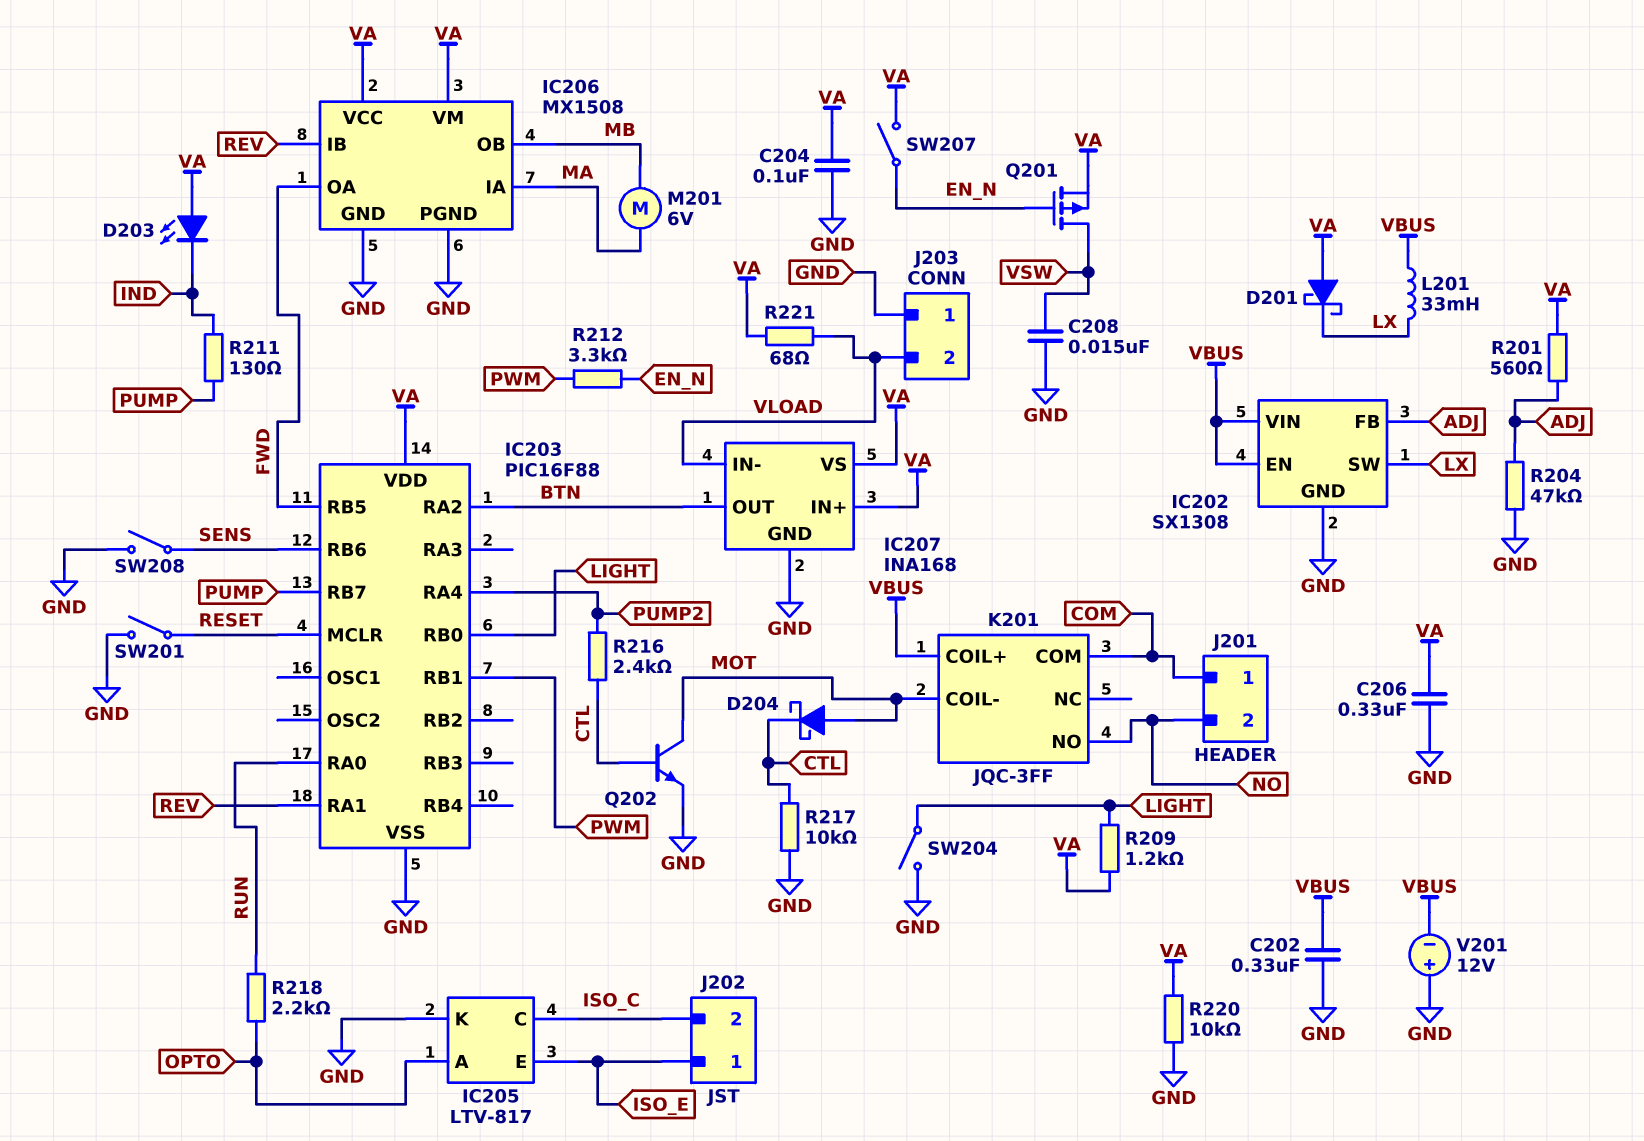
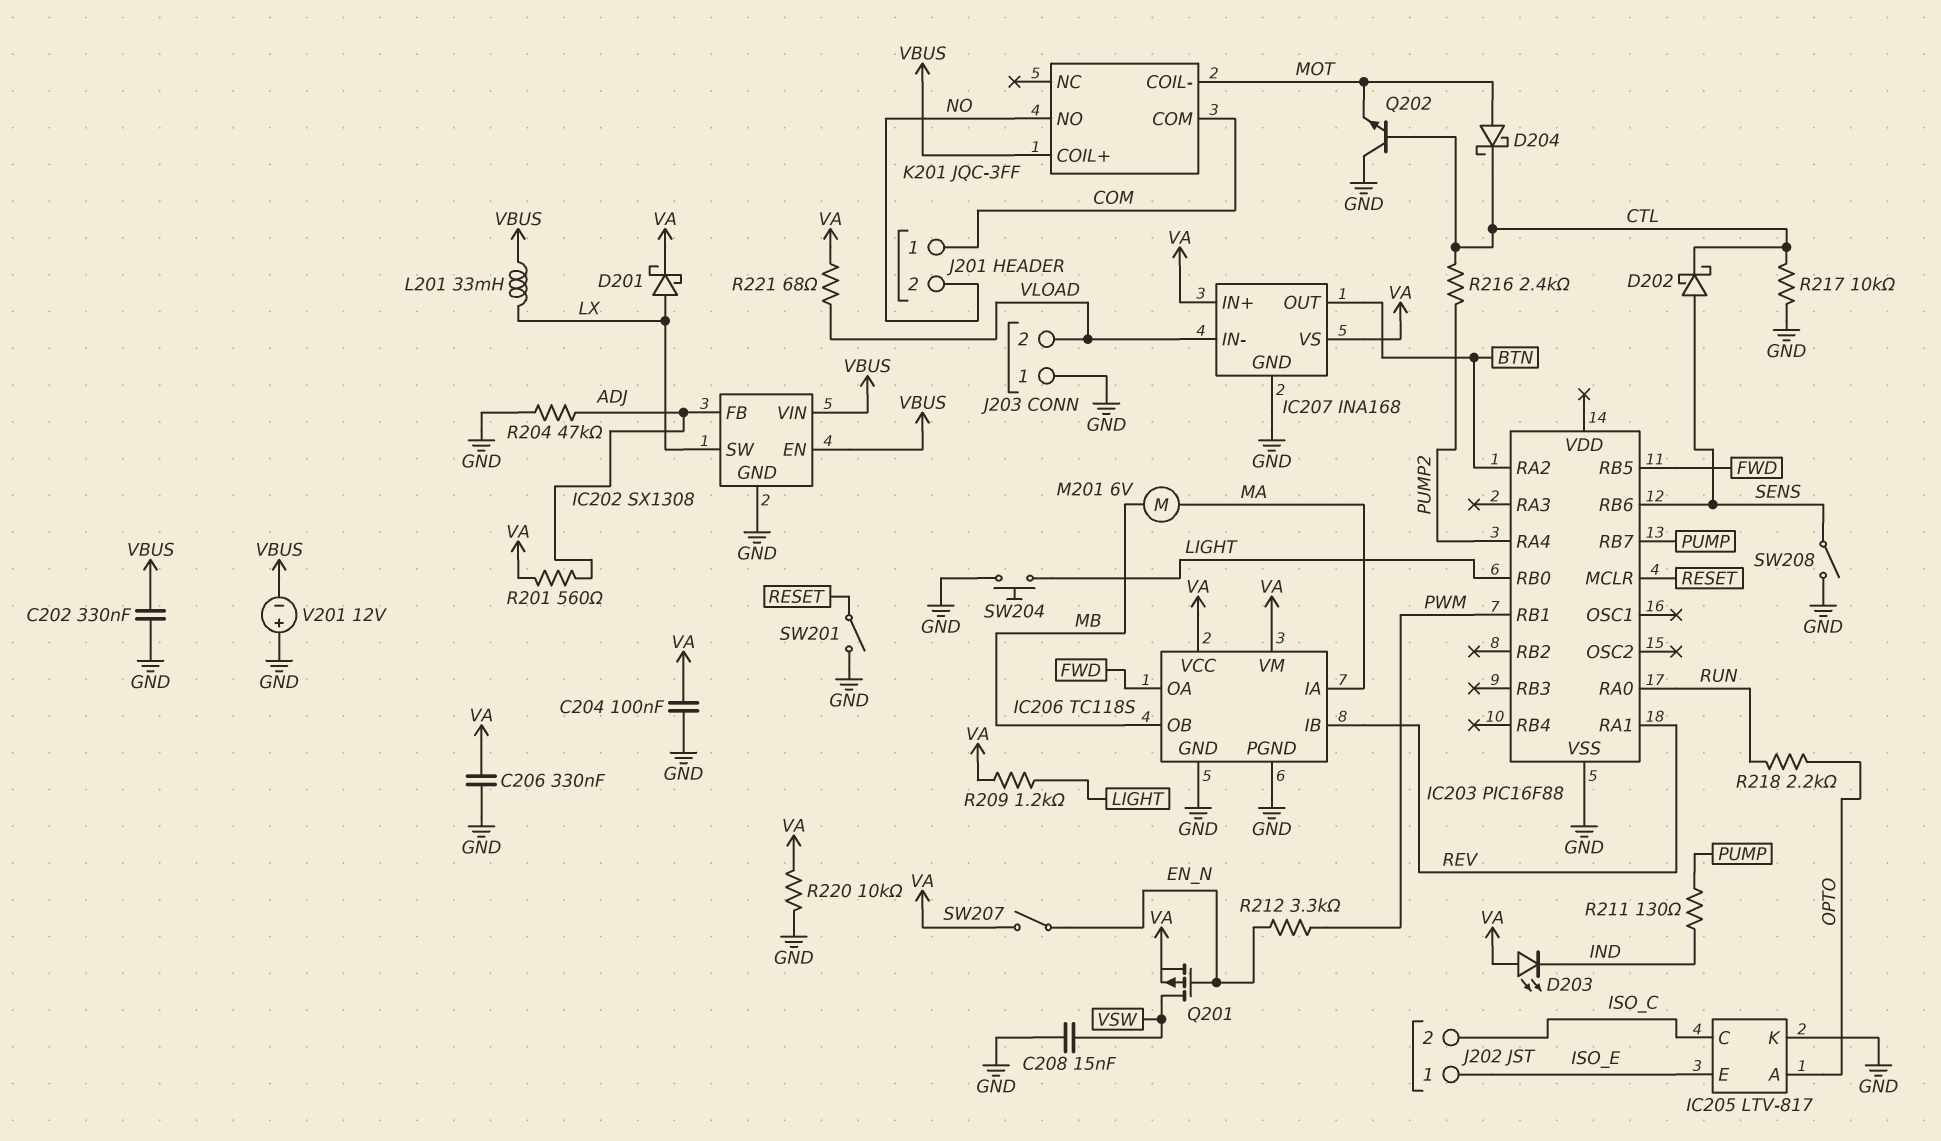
D201: schottky (A VA, K LX) -> schottky (A LX, K VA)
D202: none -> schottky (A SENS, K CTL)
IC203 pin VDD: VA -> none
IC206: MX1508 -> TC118S
Q202: NPN (B CTL, C MOT, E GND) -> NPN (B CTL, C GND, E MOT)
SW204: switch (GND, LIGHT) -> button (GND, LIGHT)

